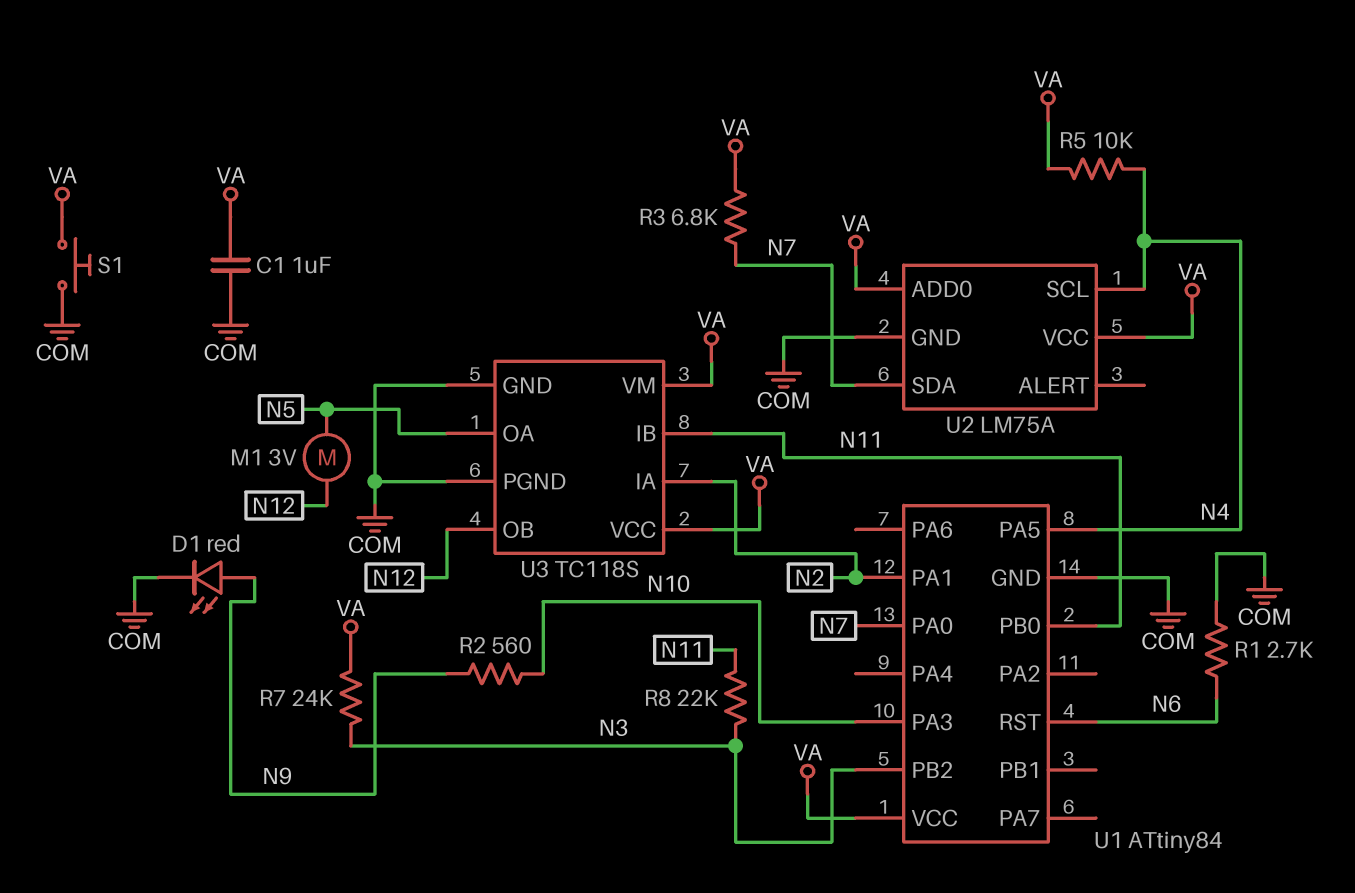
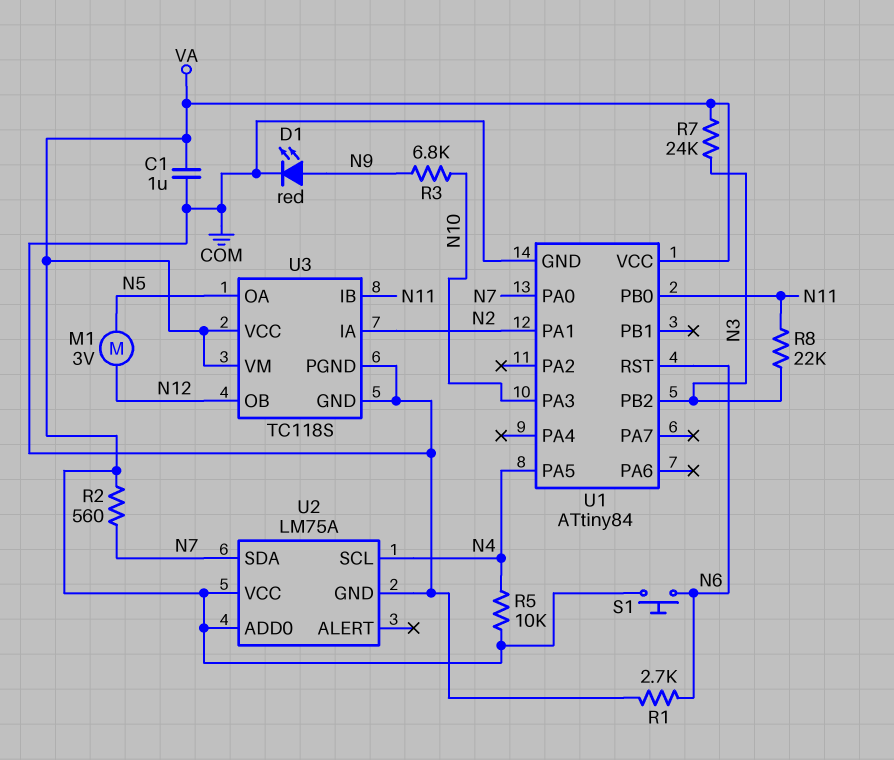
R2: 560 (N9, N10) -> 560 (N7, VA)
R3: 6.8k (N7, VA) -> 6.8k (N9, N10)
S1: button (COM, VA) -> button (N6, VA)

